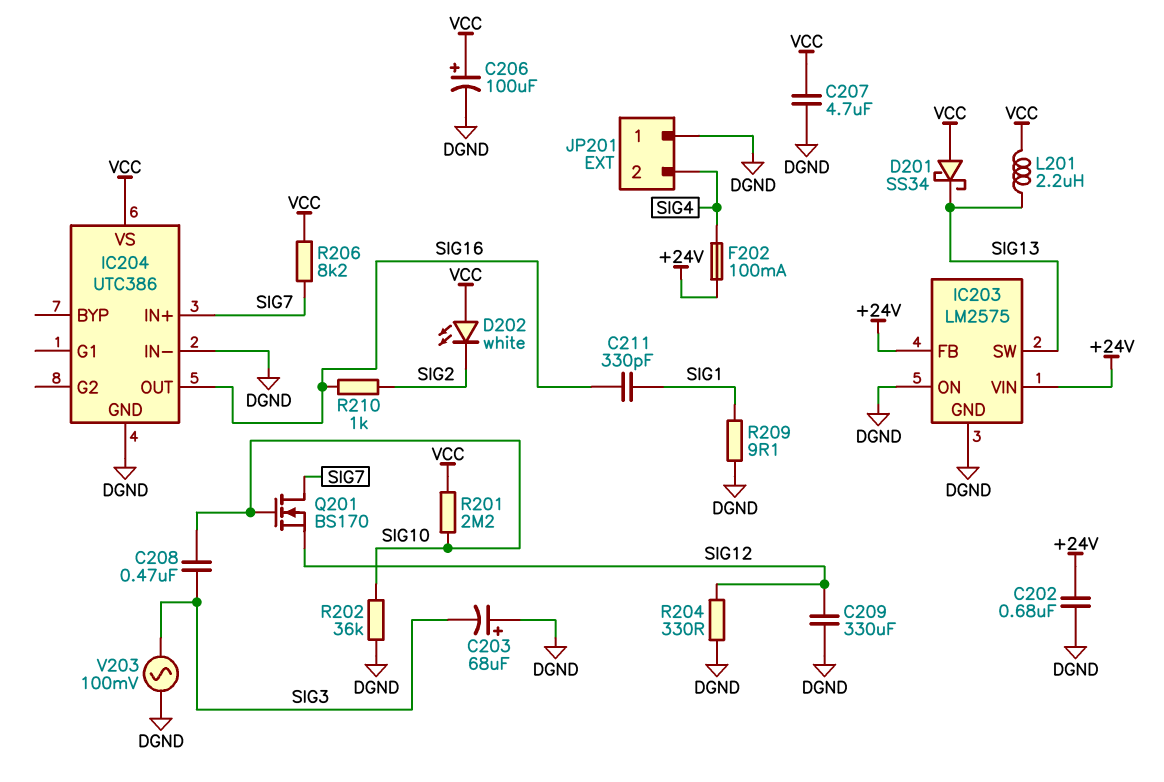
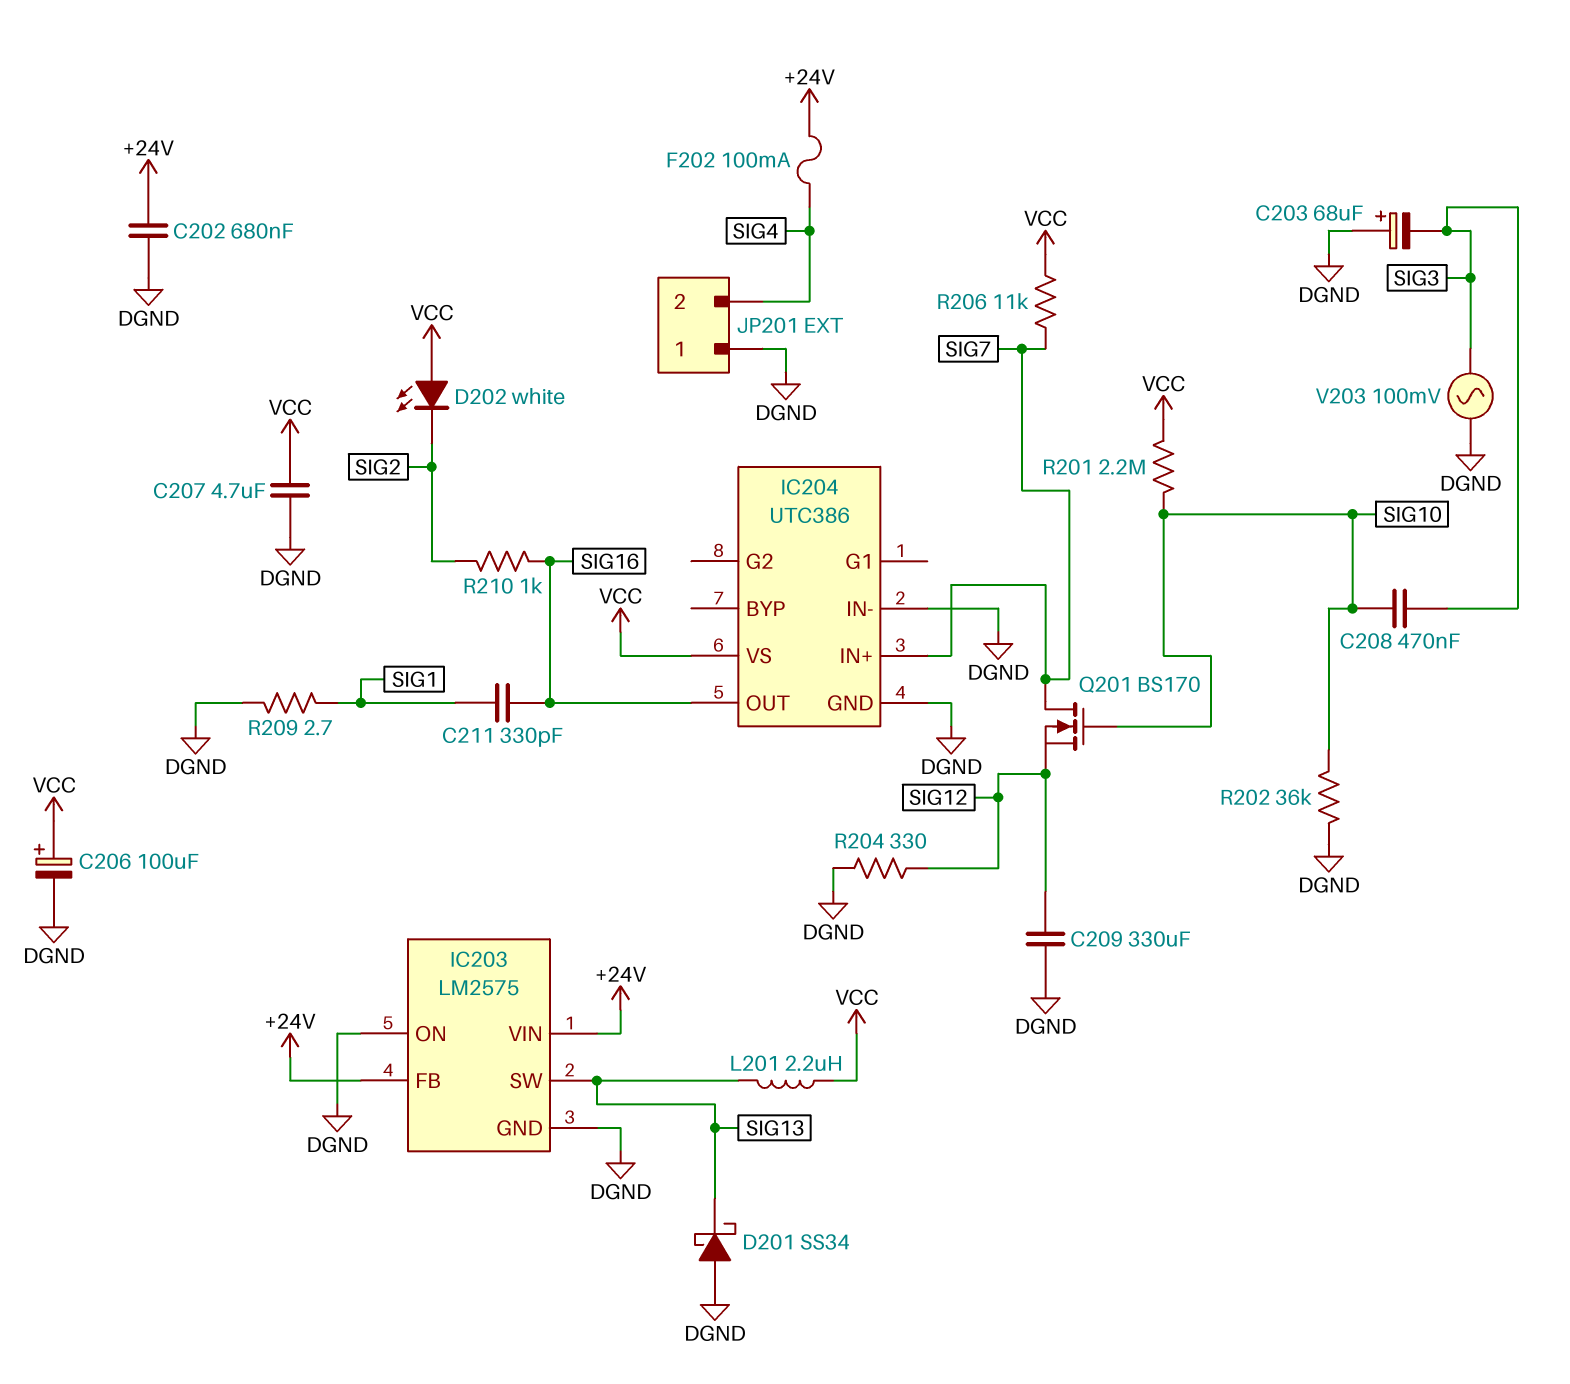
D201: schottky SS34 (A VCC, K SIG13) -> schottky SS34 (A DGND, K SIG13)
R206: 8.2k (SIG7, VCC) -> 11k (SIG7, VCC)
R209: 9.1 (DGND, SIG1) -> 2.7 (DGND, SIG1)

